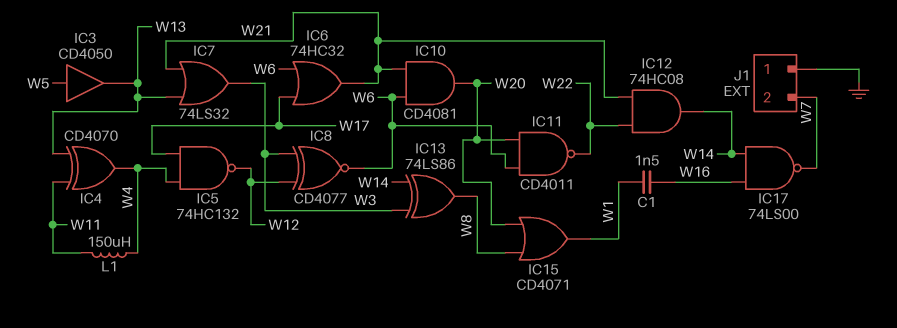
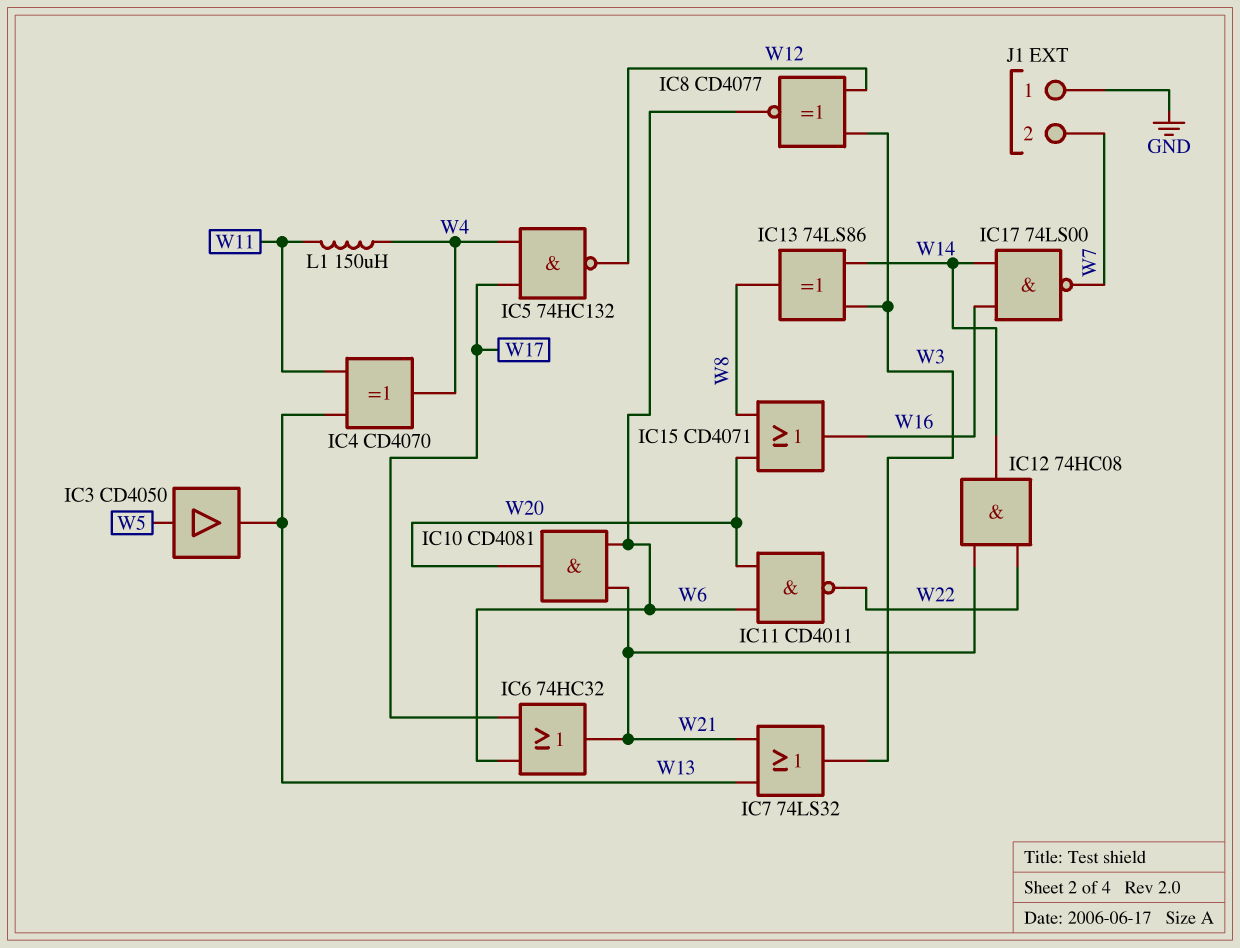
C1: 1.5nF (W1, W16) -> none
IC15: OR CD4071 (in W8, in W20, out W1) -> OR CD4071 (in W8, in W20, out W16)

